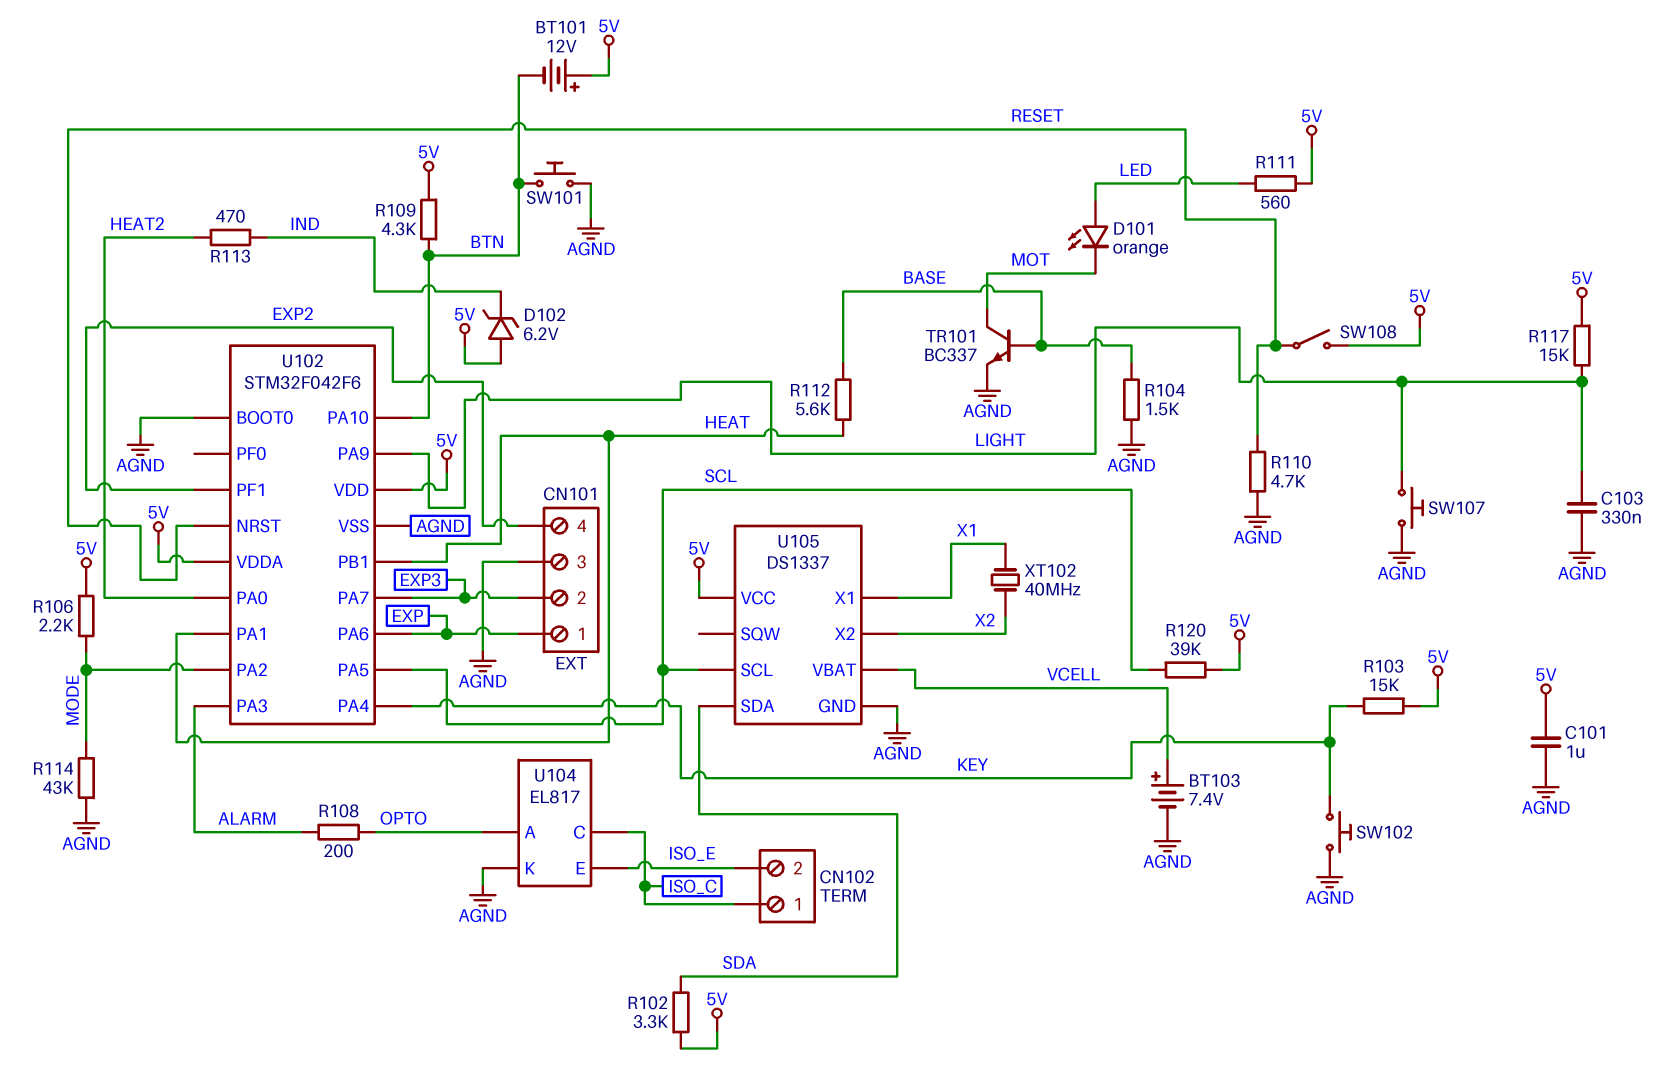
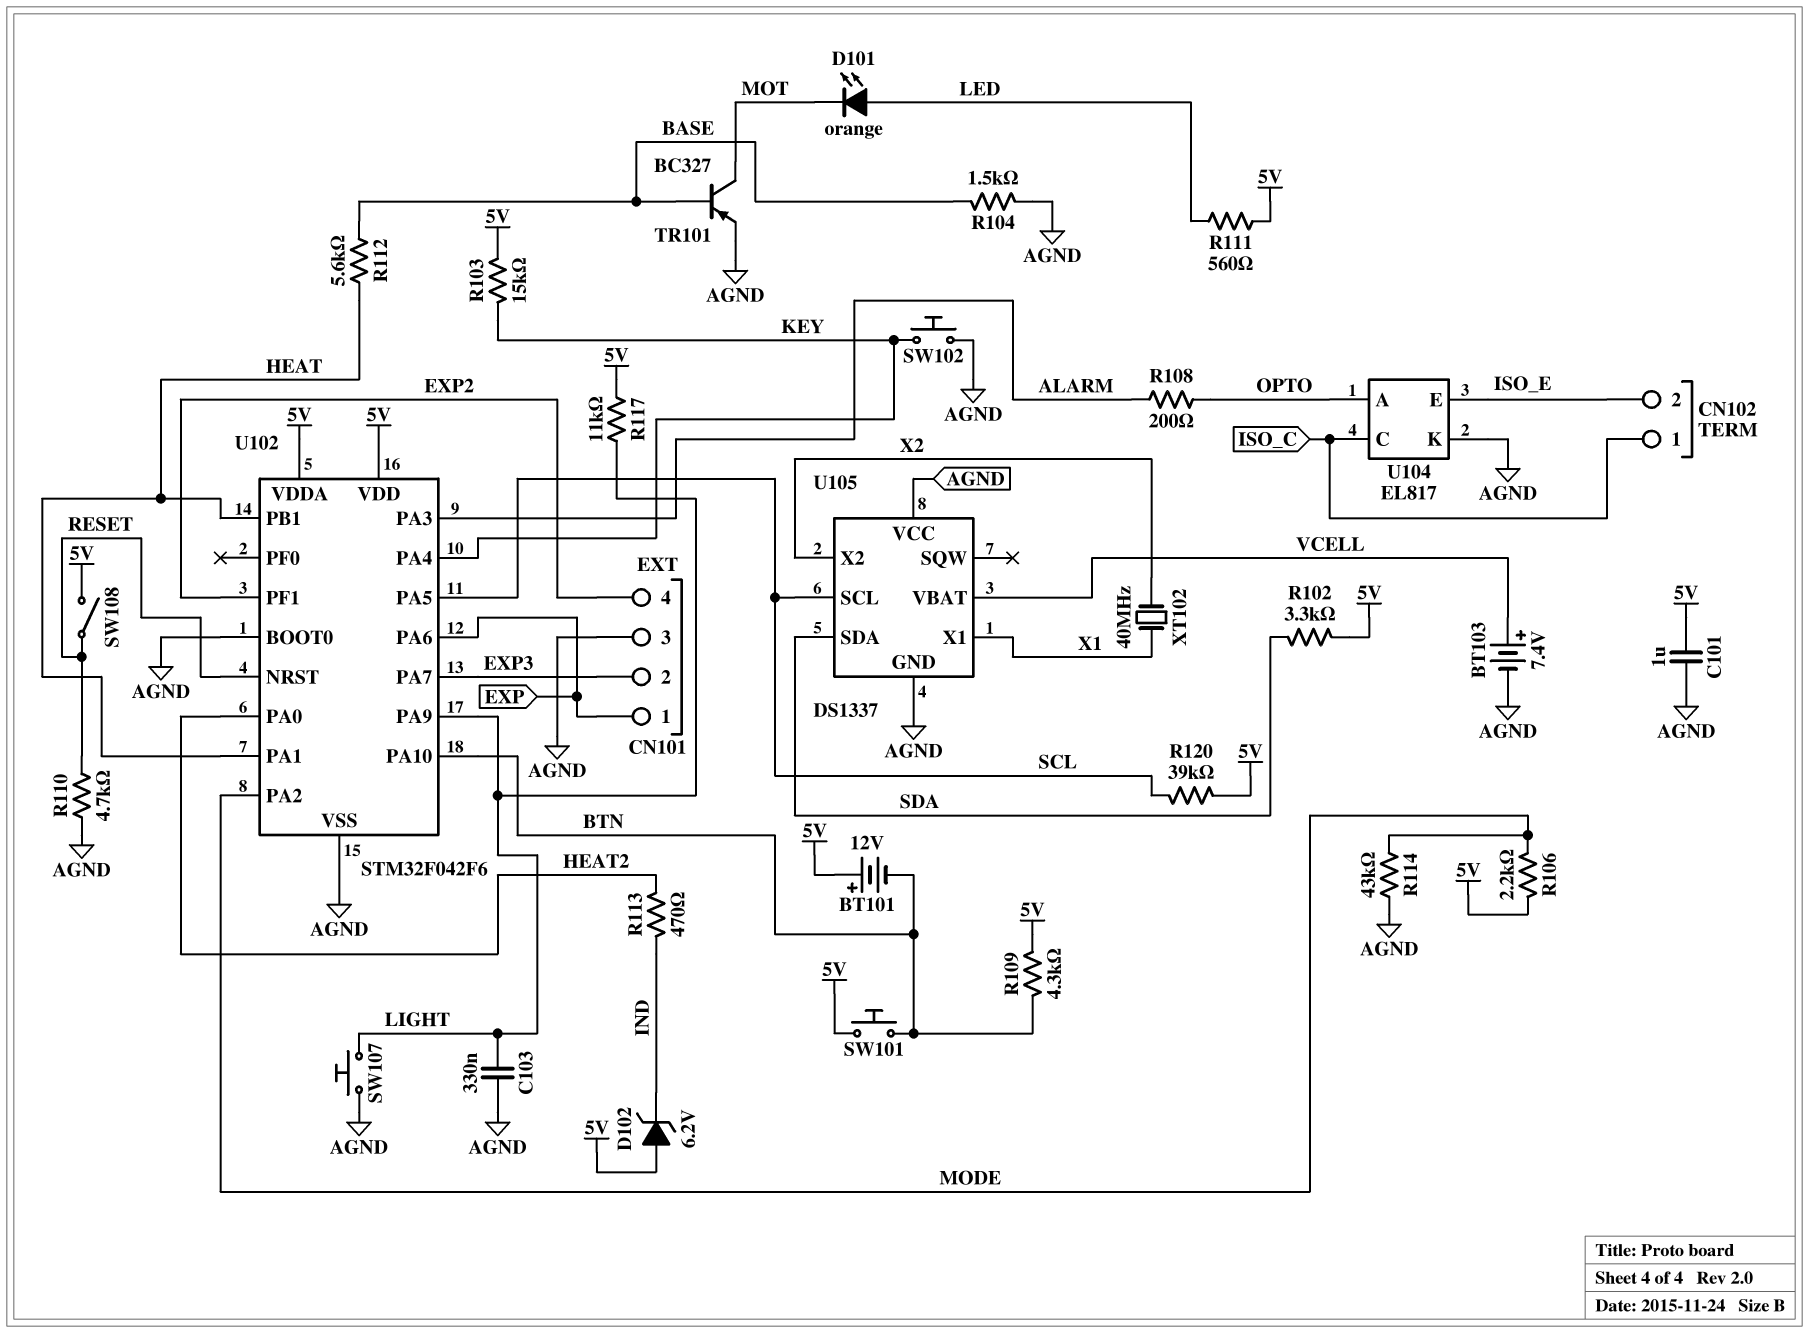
R117: 15k (5V, LIGHT) -> 11k (5V, LIGHT)
SW101: button (AGND, BTN) -> button (5V, BTN)
TR101: NPN BC337 (B BASE, C MOT, E AGND) -> PNP BC327 (B BASE, C MOT, E AGND)
U105 pin VCC: 5V -> AGND

